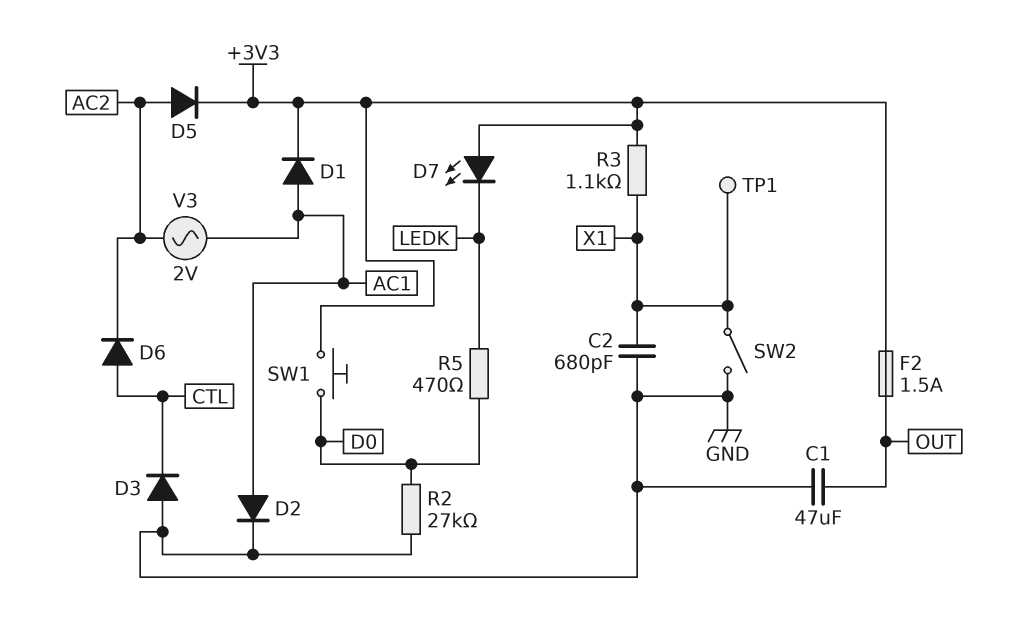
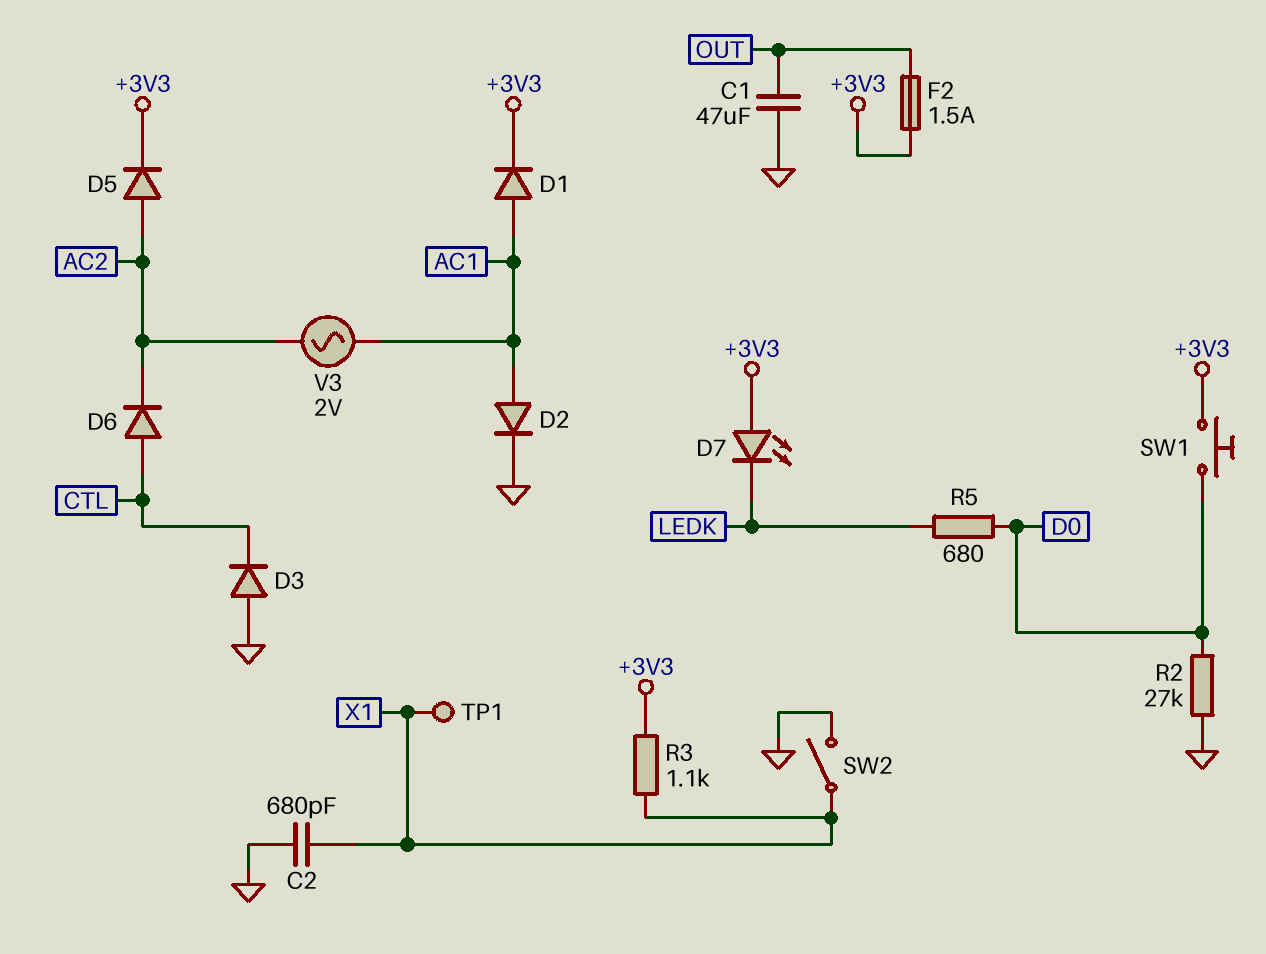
R5: 470 (D0, LEDK) -> 680 (D0, LEDK)

